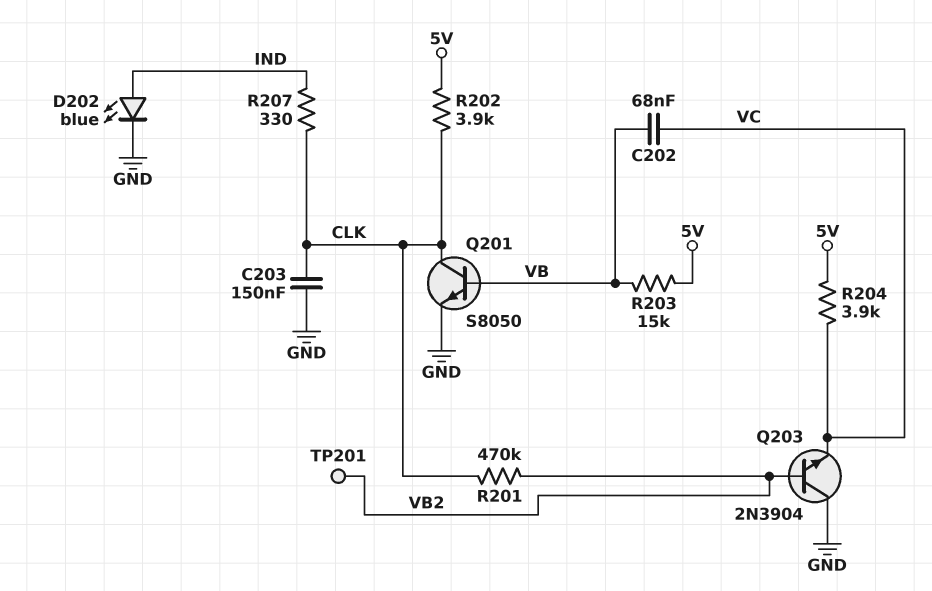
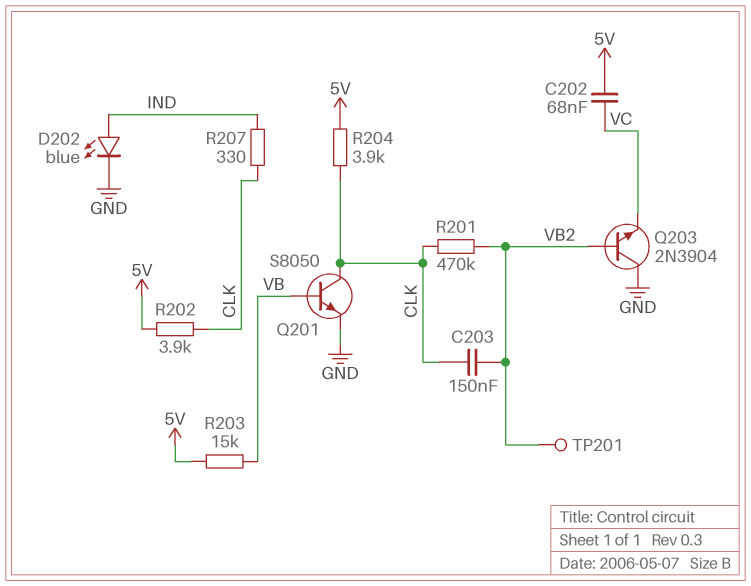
C202: 68nF (VB, VC) -> 68nF (5V, VC)
C203: 150nF (CLK, GND) -> 150nF (CLK, VB2)
R204: 3.9k (5V, VC) -> 3.9k (5V, CLK)

